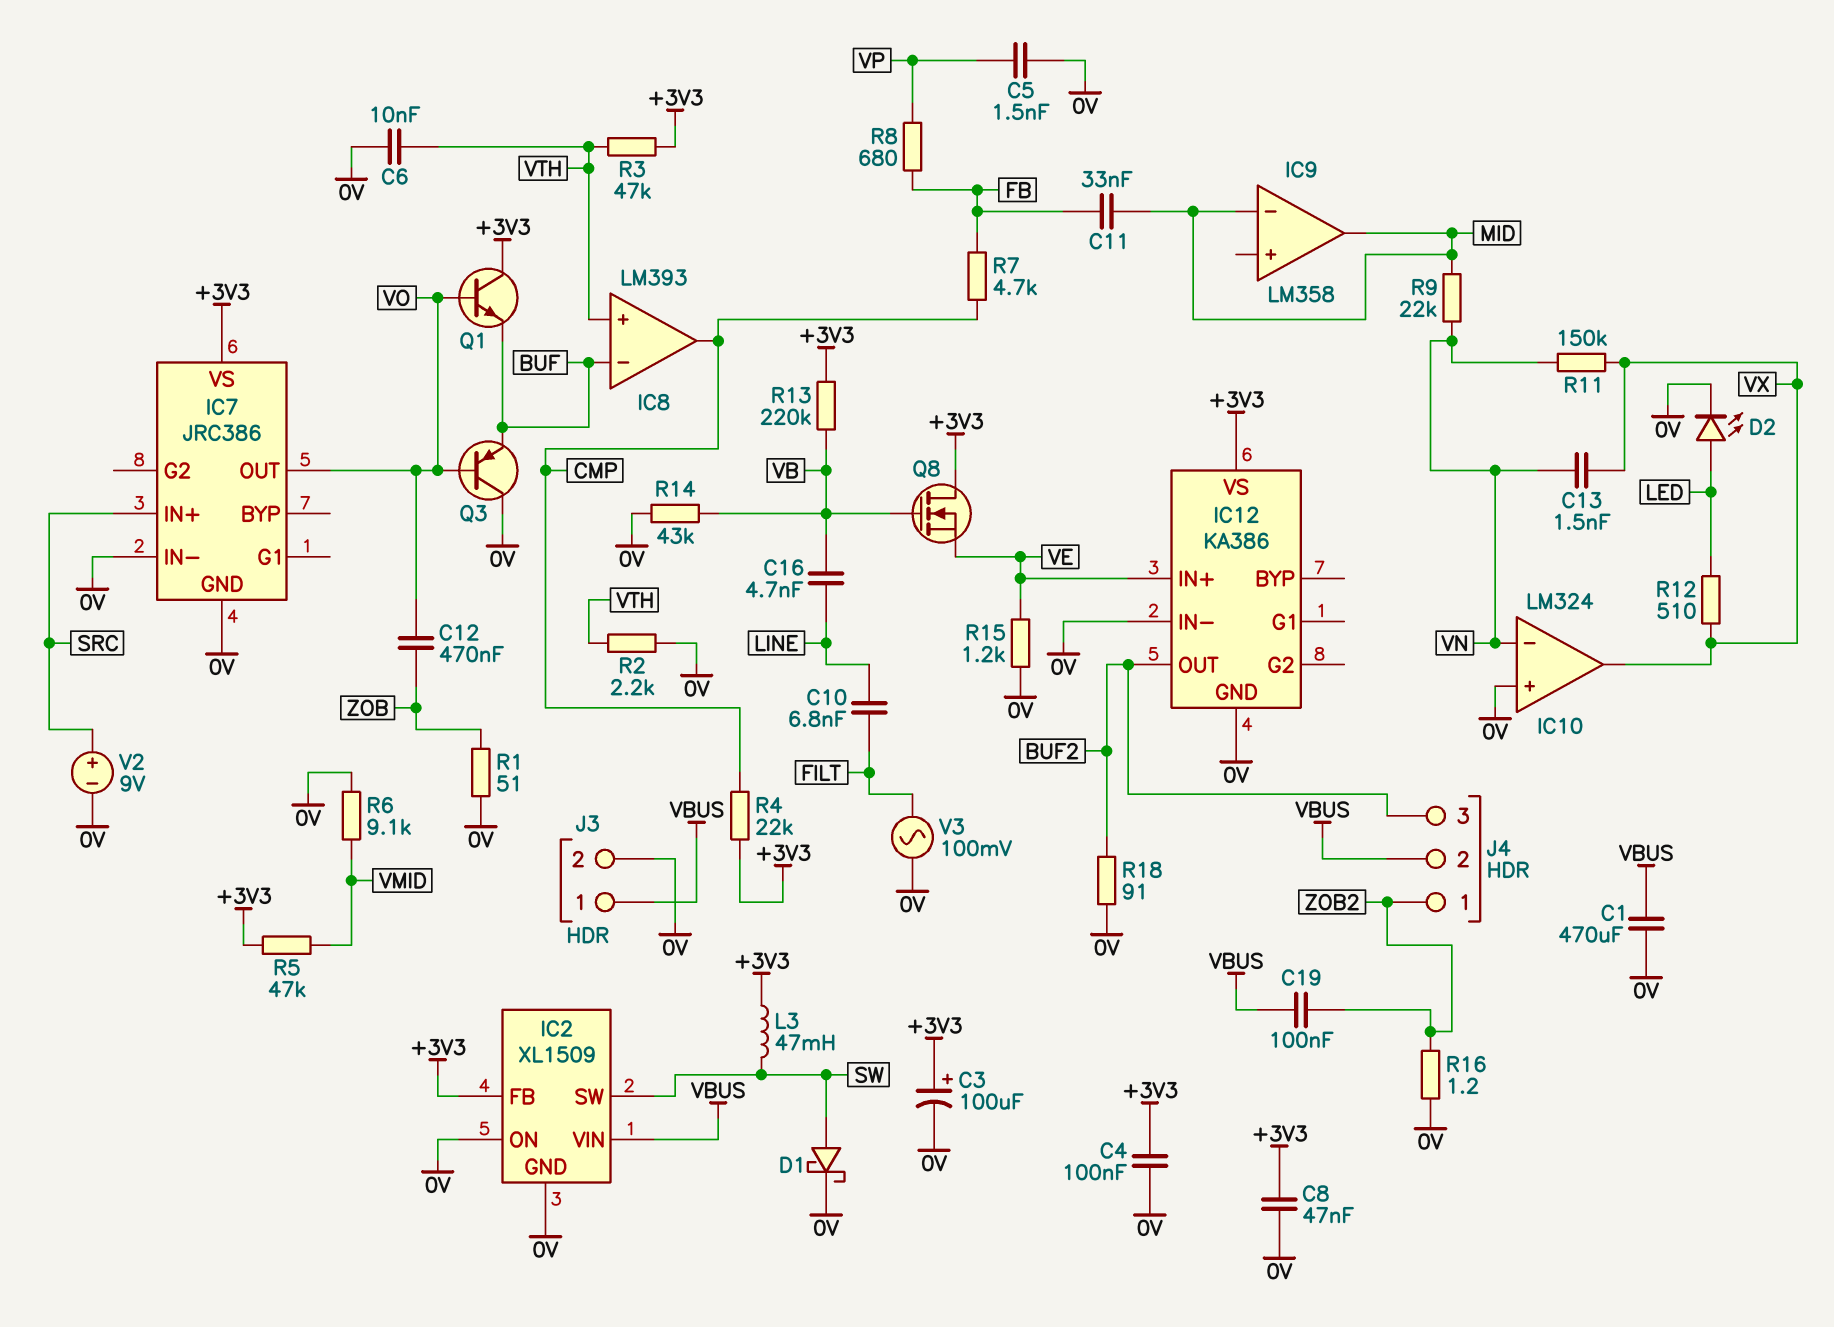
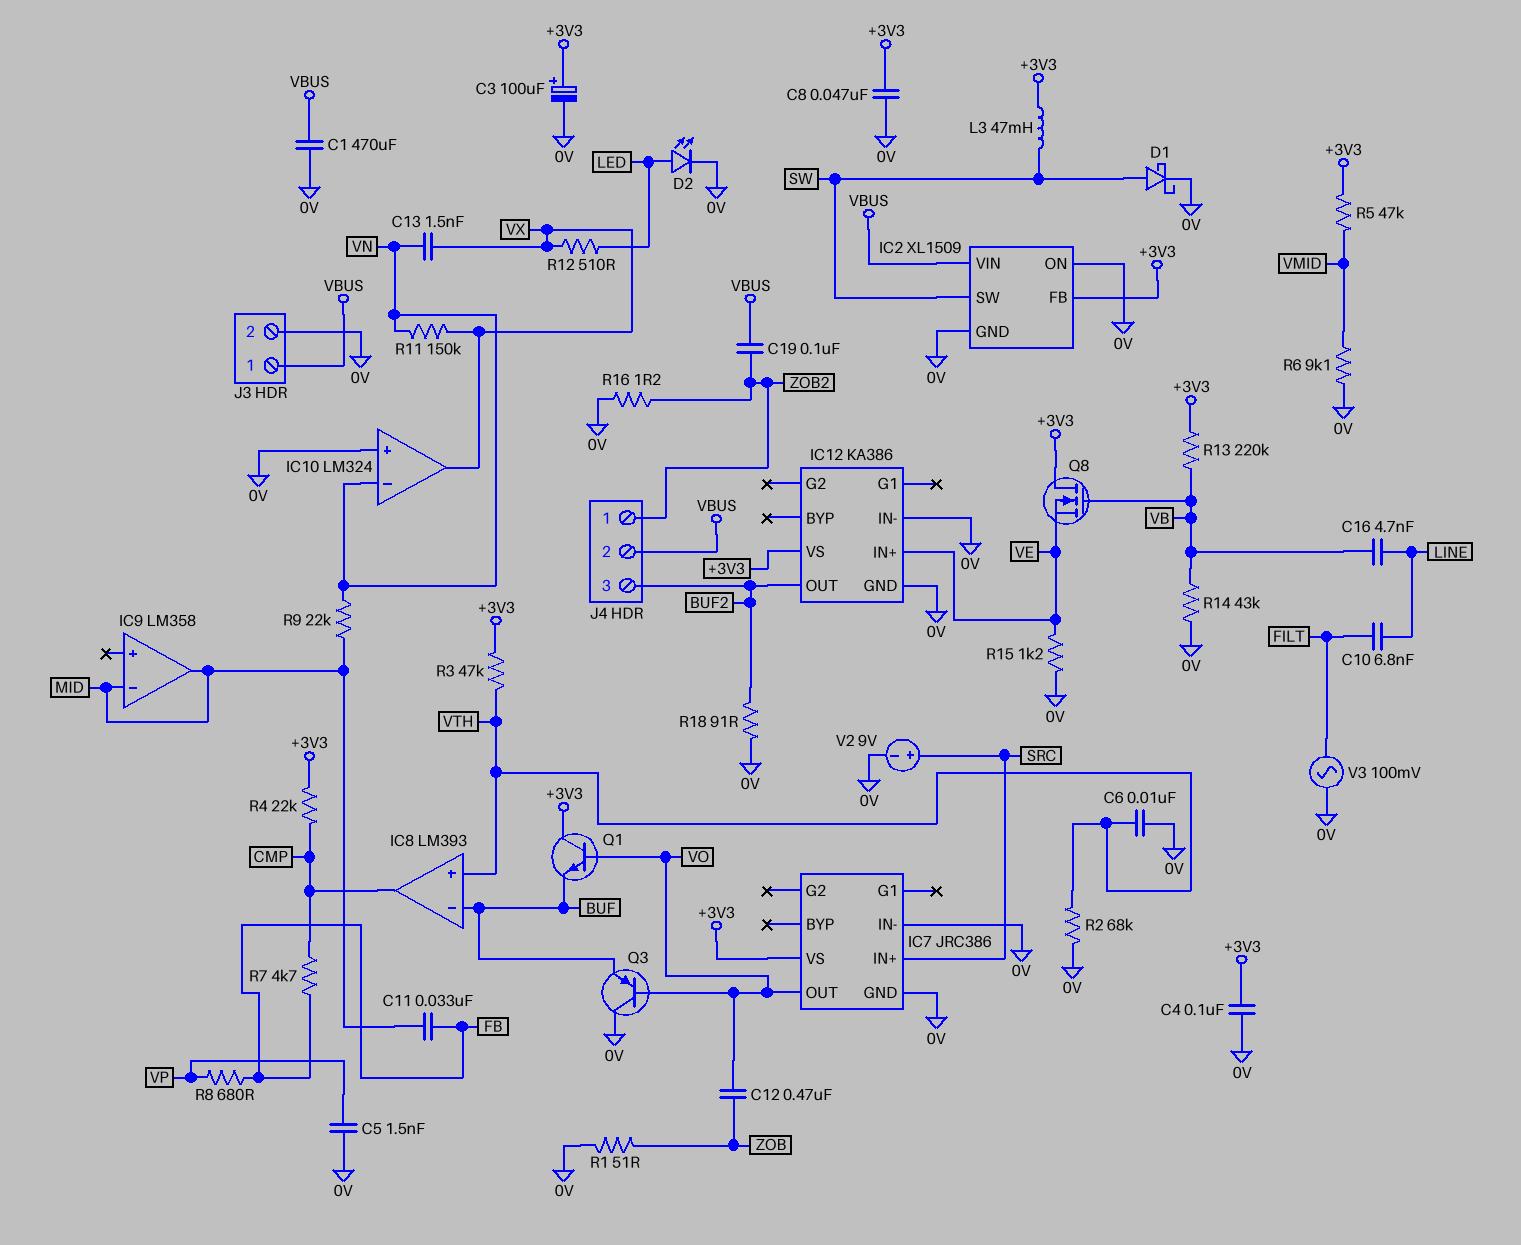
R2: 2.2k (0V, VTH) -> 68k (0V, VTH)

